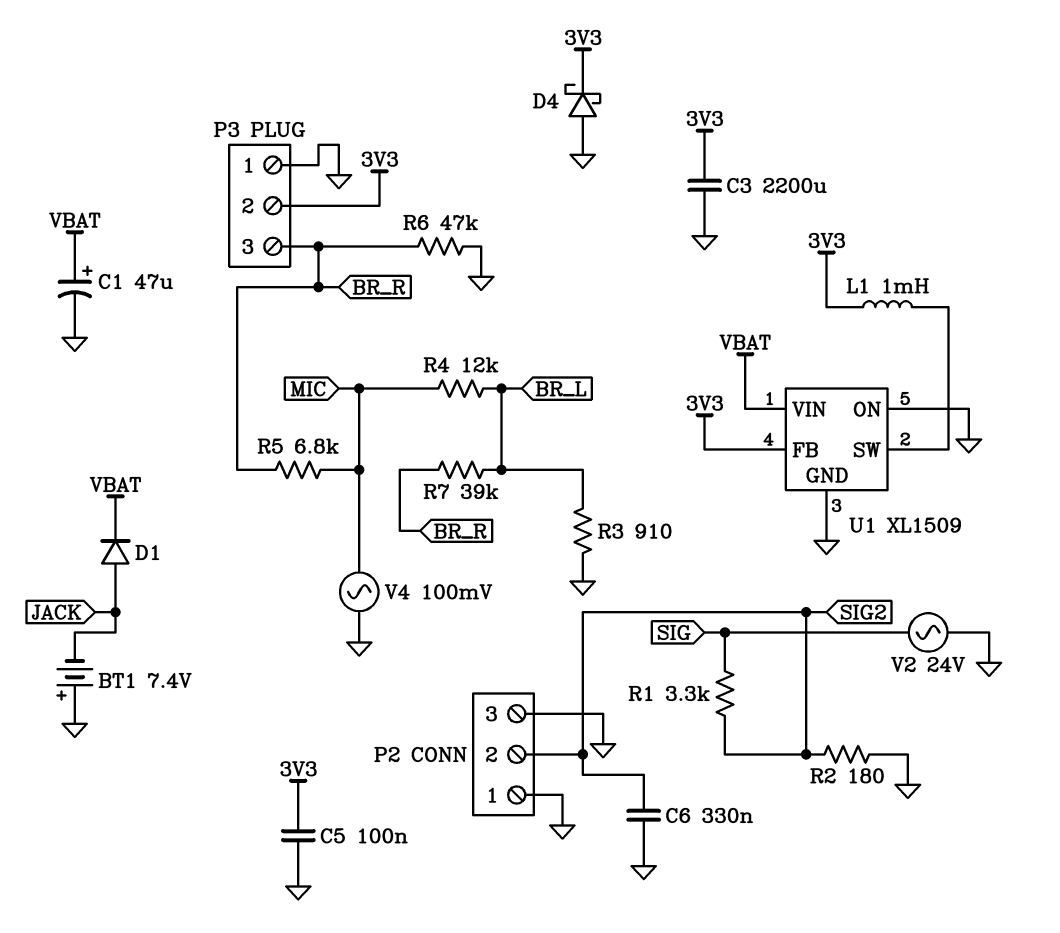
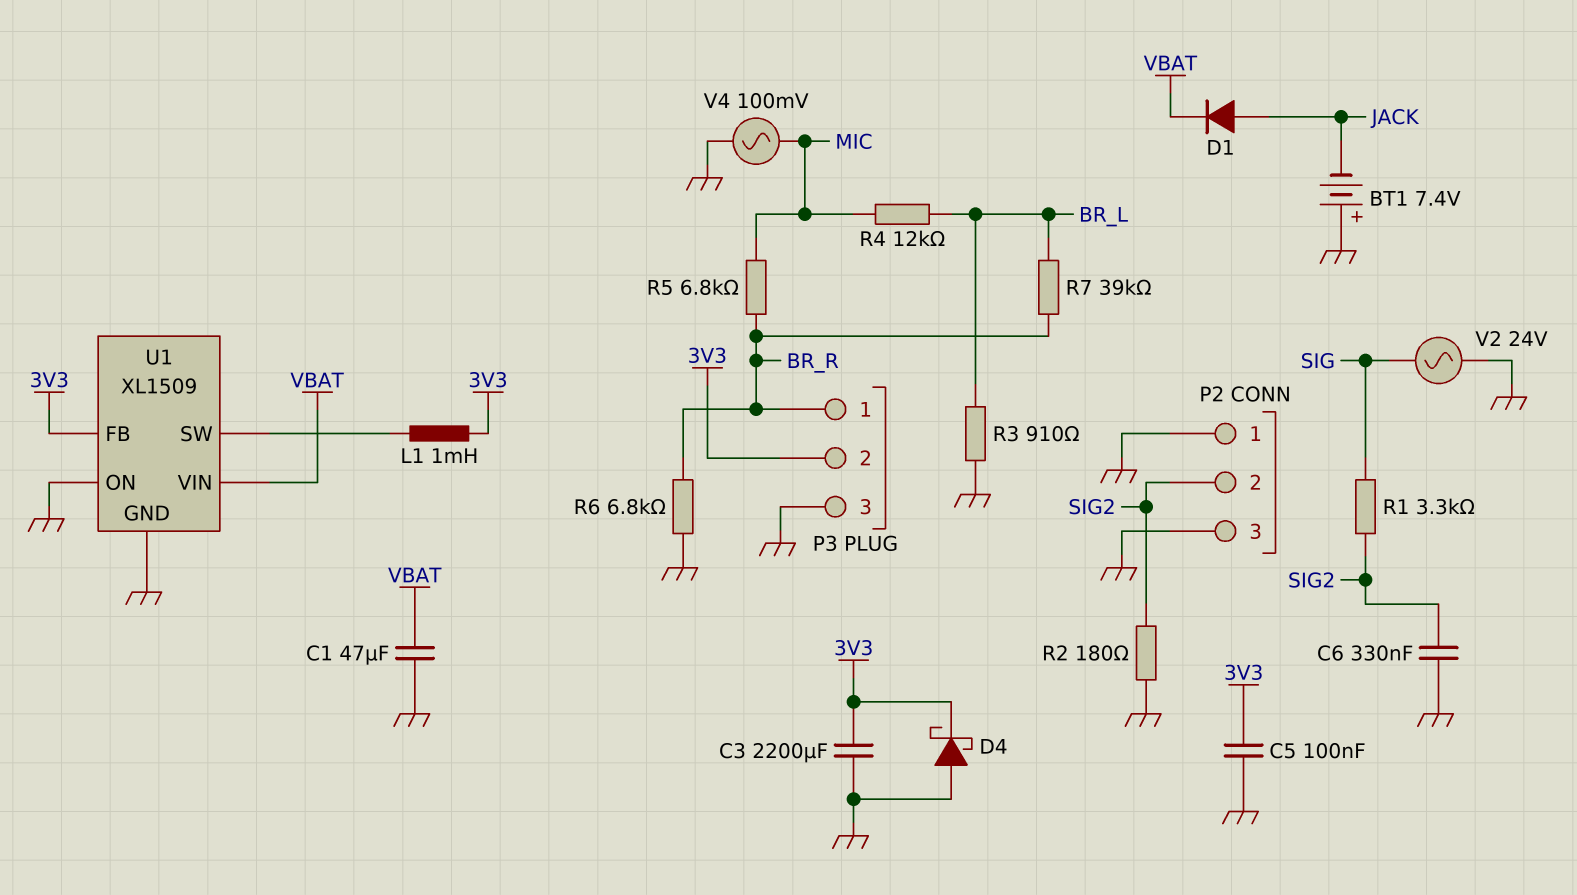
C1: 47uF (plus VBAT, minus GND) -> 47uF (GND, VBAT)
P3 pin 1: GND -> BR_R
P3 pin 3: BR_R -> GND
R6: 47k (BR_R, GND) -> 6.8k (BR_R, GND)

